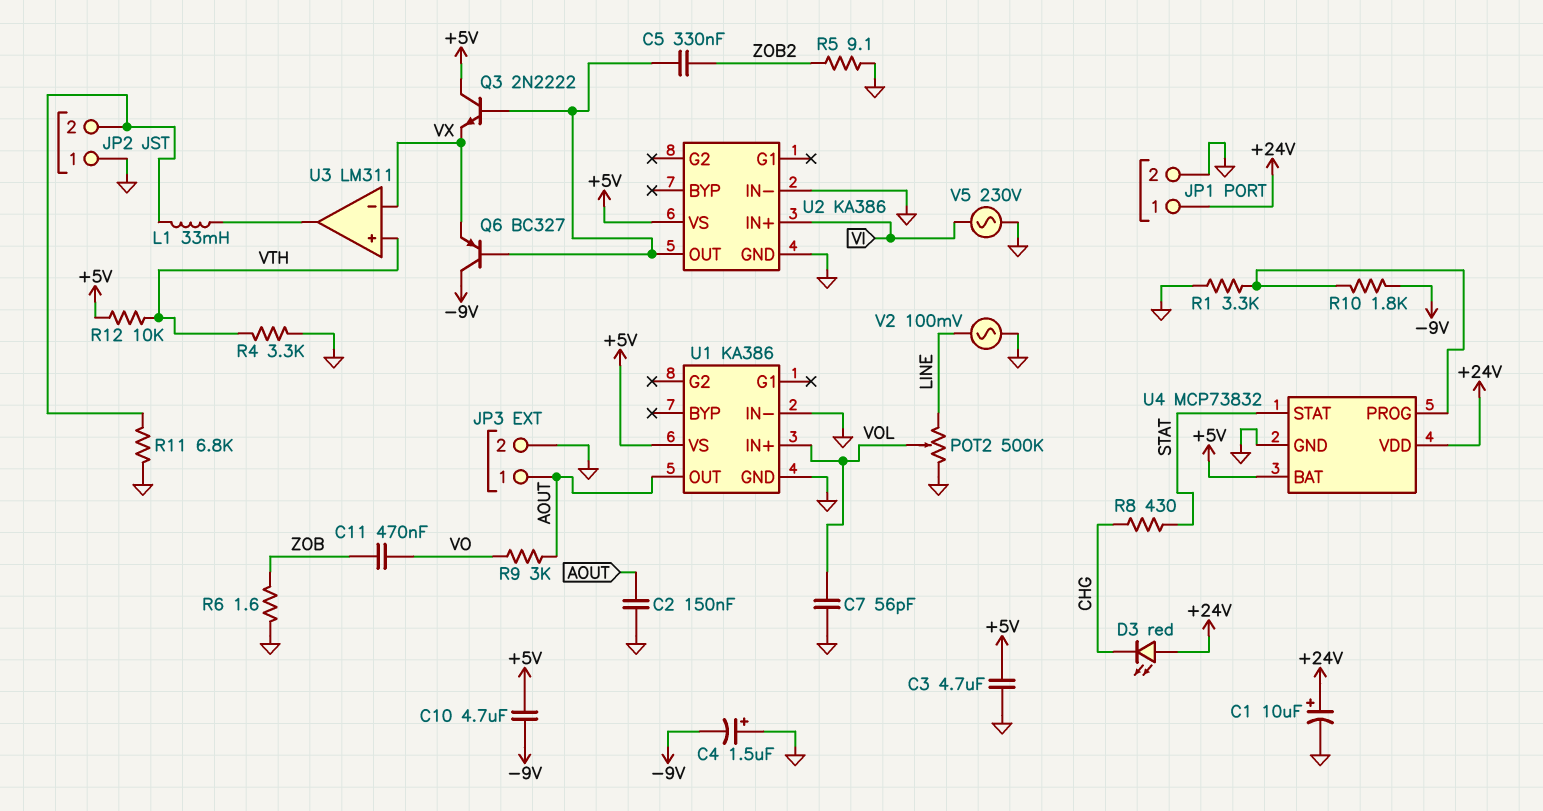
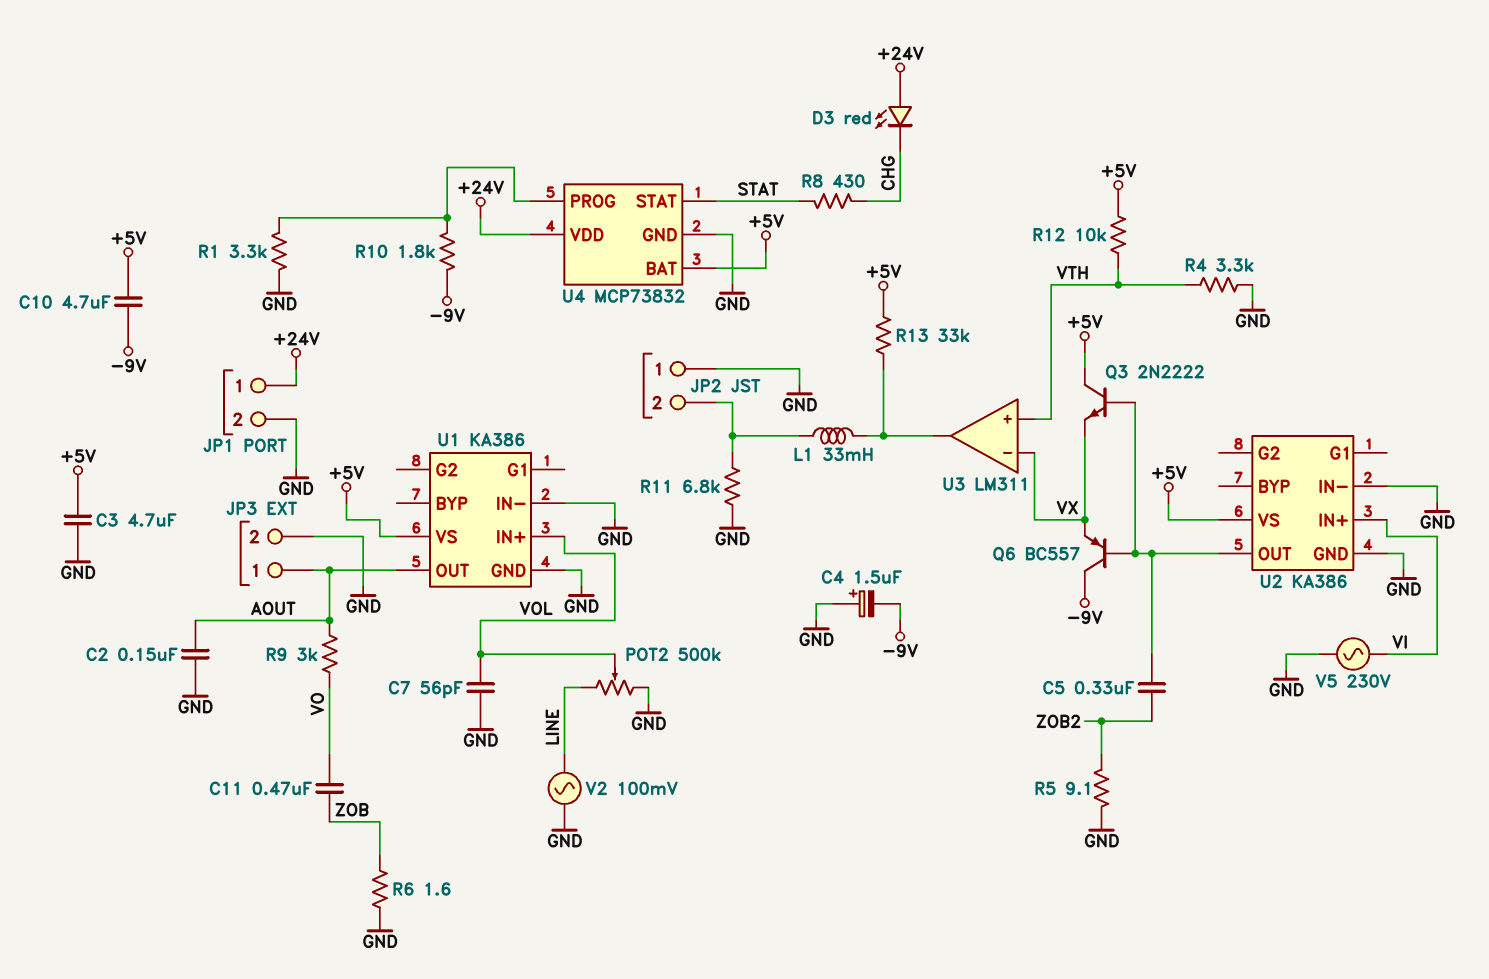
C1: 10uF (plus +24V, minus GND) -> none
Q6: PNP BC327 (B U2/OUT, C -9V, E VX) -> PNP BC557 (B U2/OUT, C -9V, E VX)
R13: none -> 33k (+5V, U3/out)

